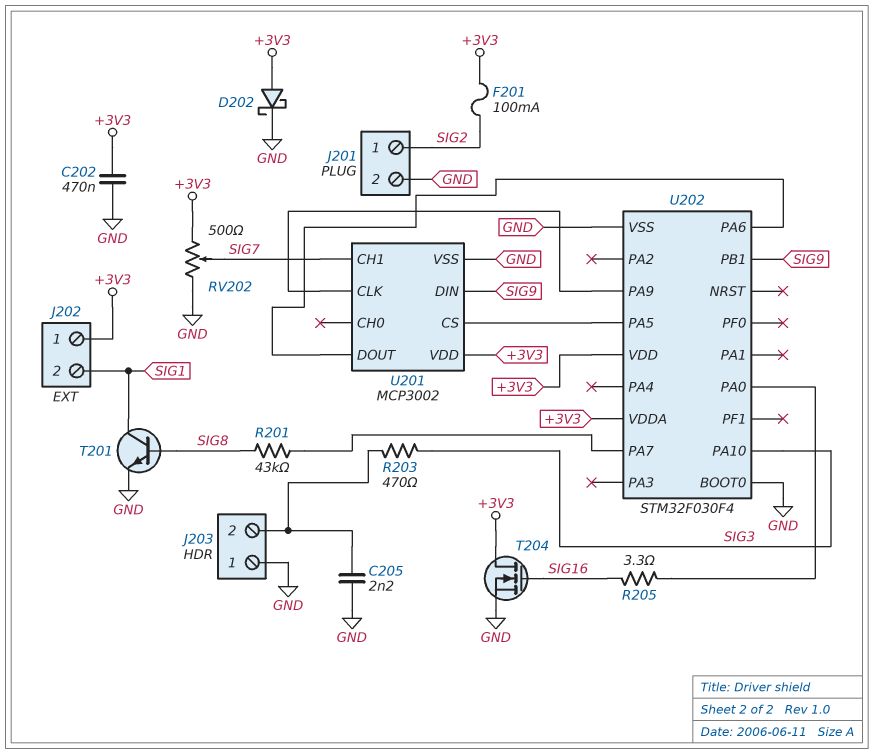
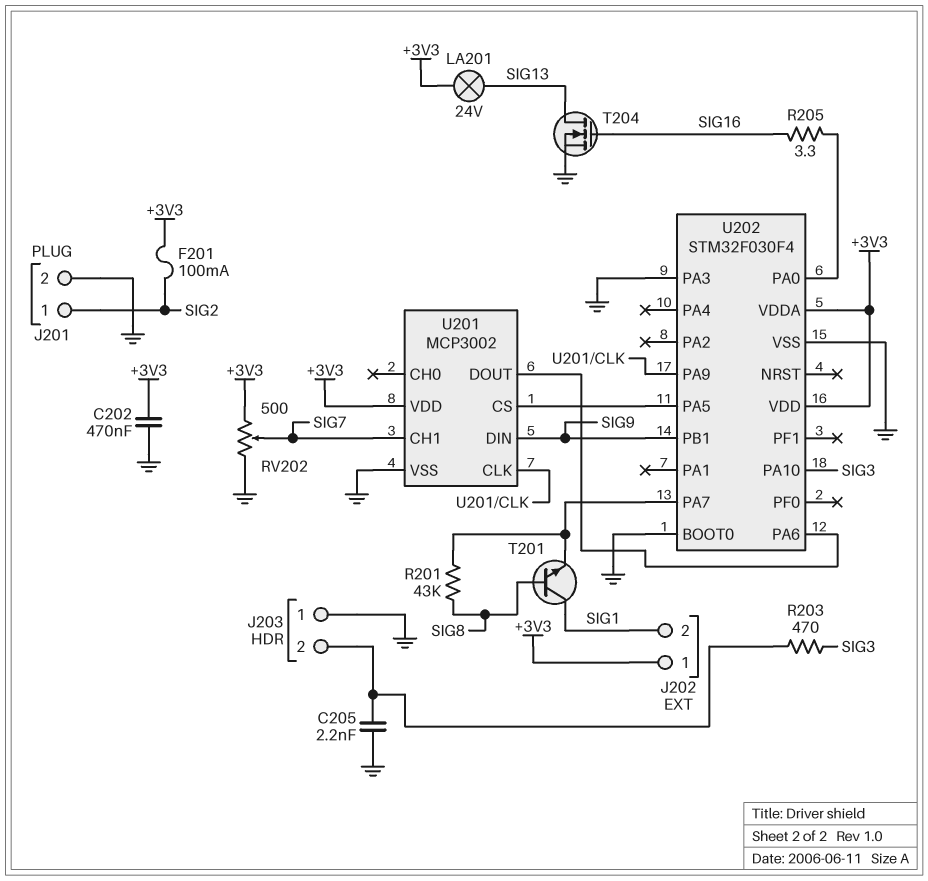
D202: schottky (A +3V3, K GND) -> none
LA201: none -> lamp 24V (+3V3, SIG13)
T201: NPN (B SIG8, C SIG1, E GND) -> NPN (B SIG8, C SIG1, E U202/PA7)
T204: NMOS (G SIG16, D +3V3, S GND) -> NMOS (G SIG16, D SIG13, S GND)
U202 pin PA3: none -> GND

